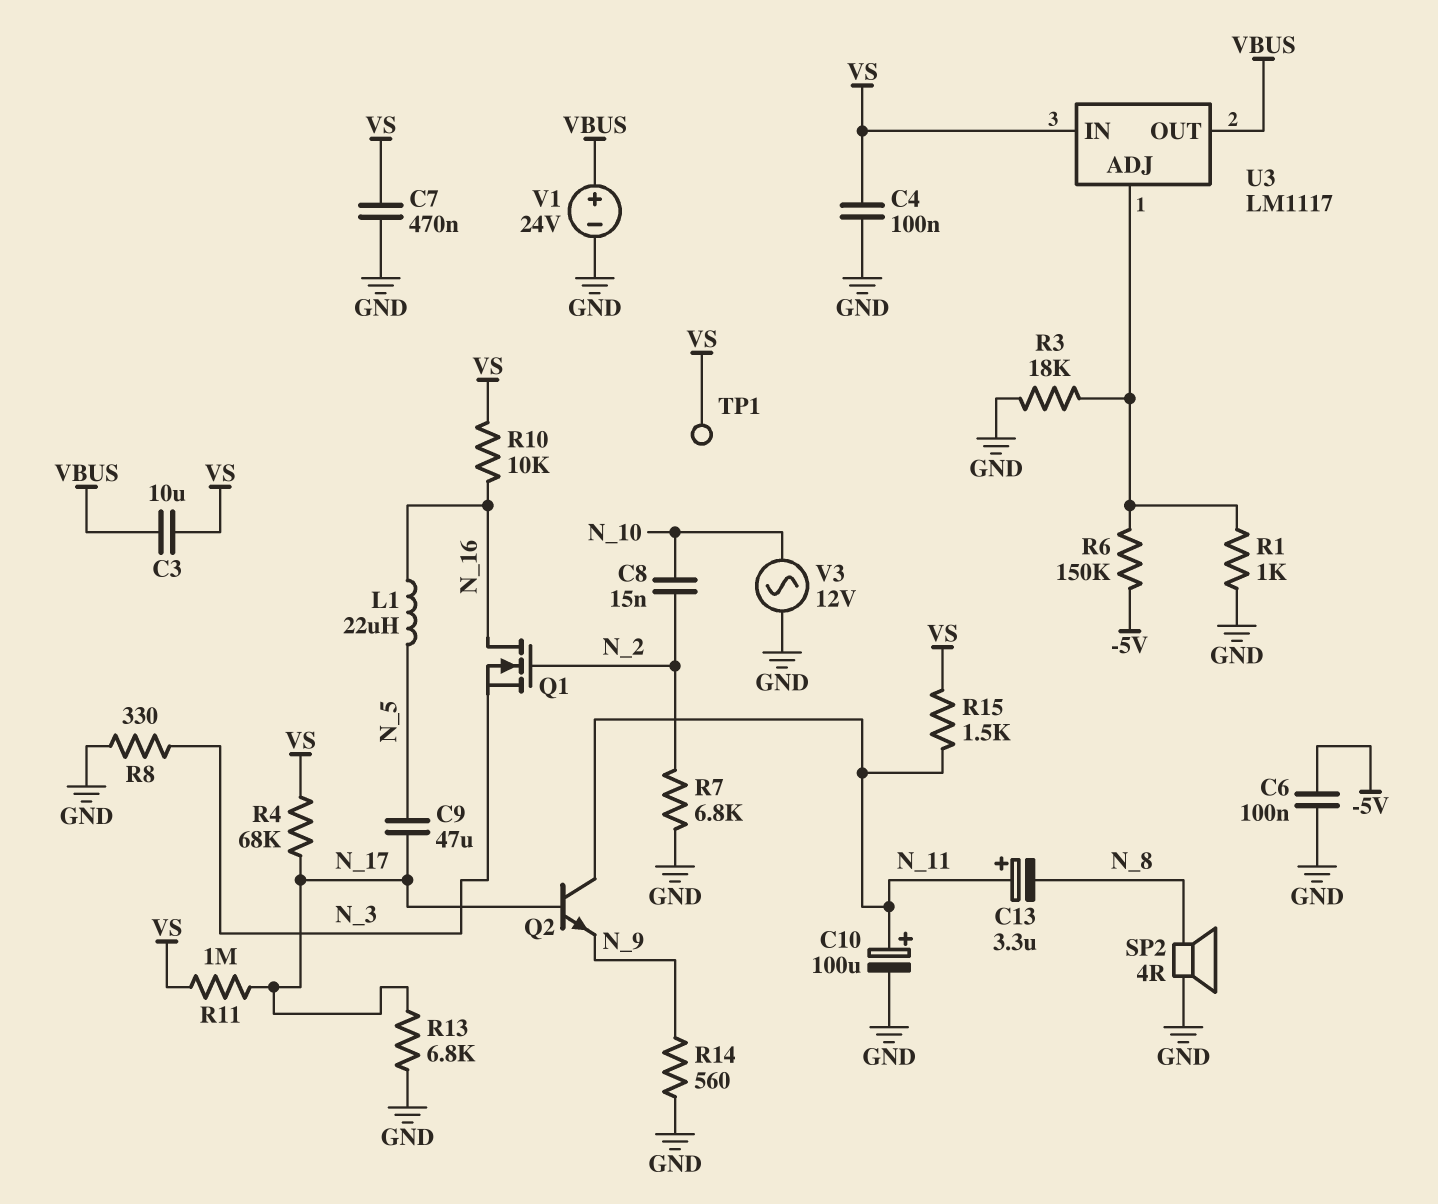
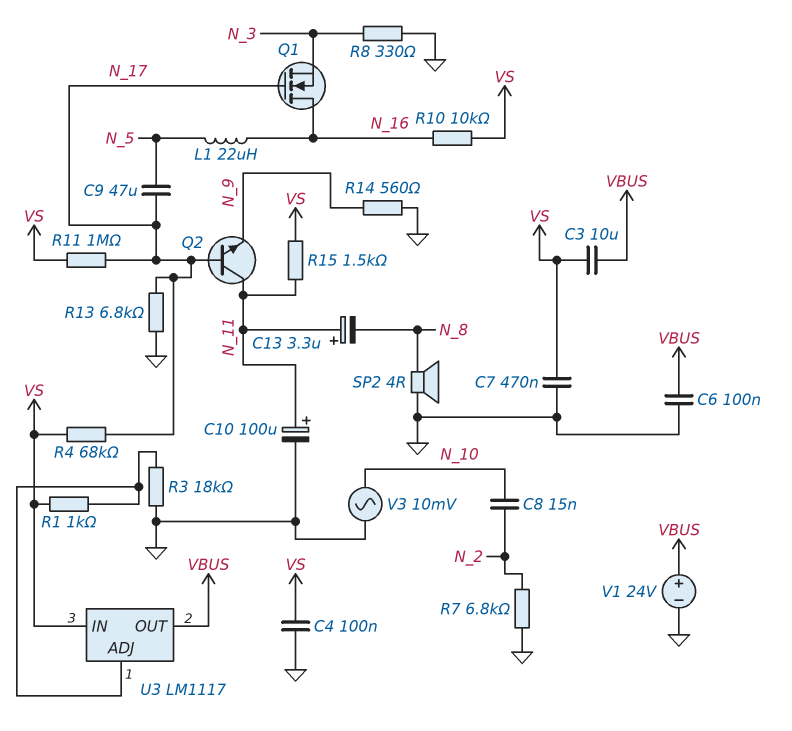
C6: 100nF (-5V, GND) -> 100nF (GND, VBUS)
Q1: NMOS (G N_2, D N_16, S N_3) -> NMOS (G N_17, D N_16, S N_3)
R1: 1k (GND, U3/ADJ) -> 1k (U3/ADJ, VS)
R6: 150k (-5V, U3/ADJ) -> none
TP1: test point (VS) -> none
V3: AC 12V (GND, N_10) -> AC 10mV (GND, N_10)

